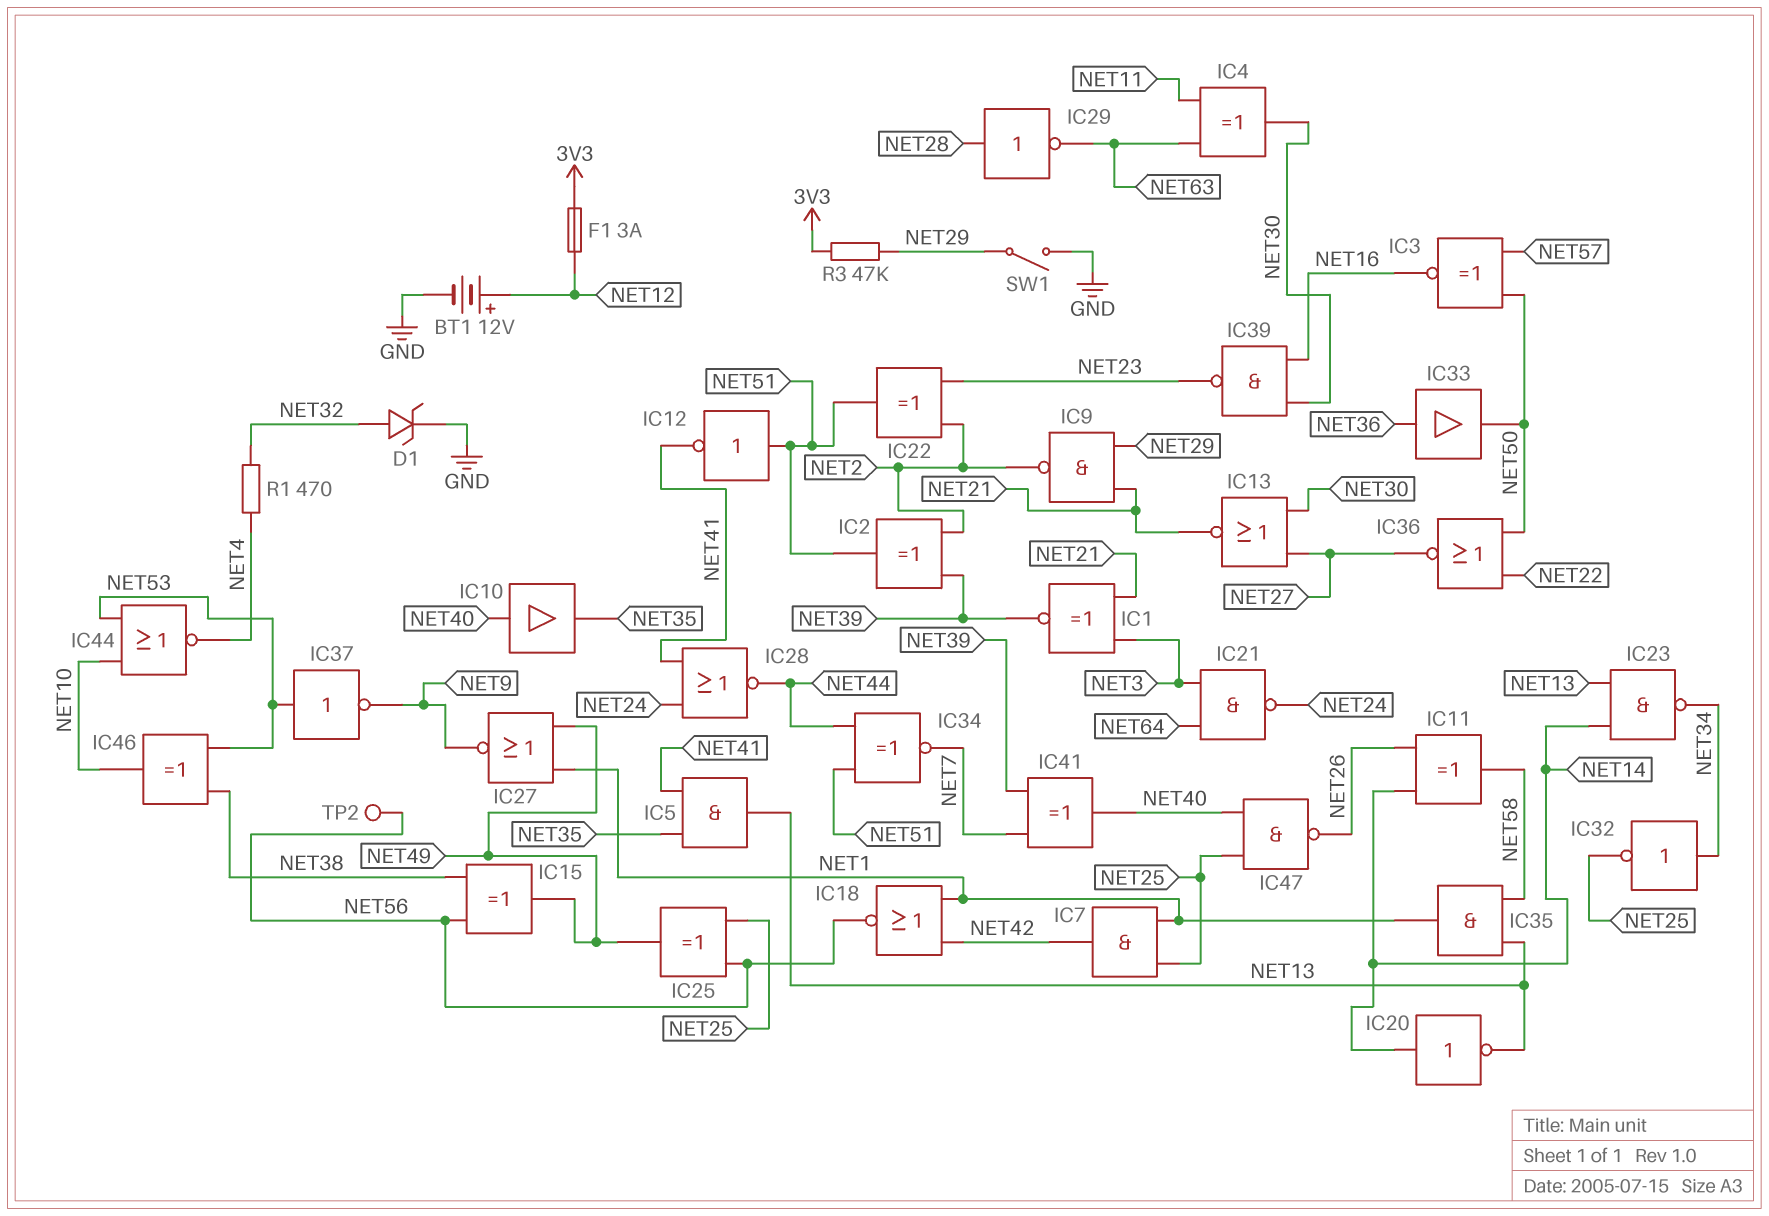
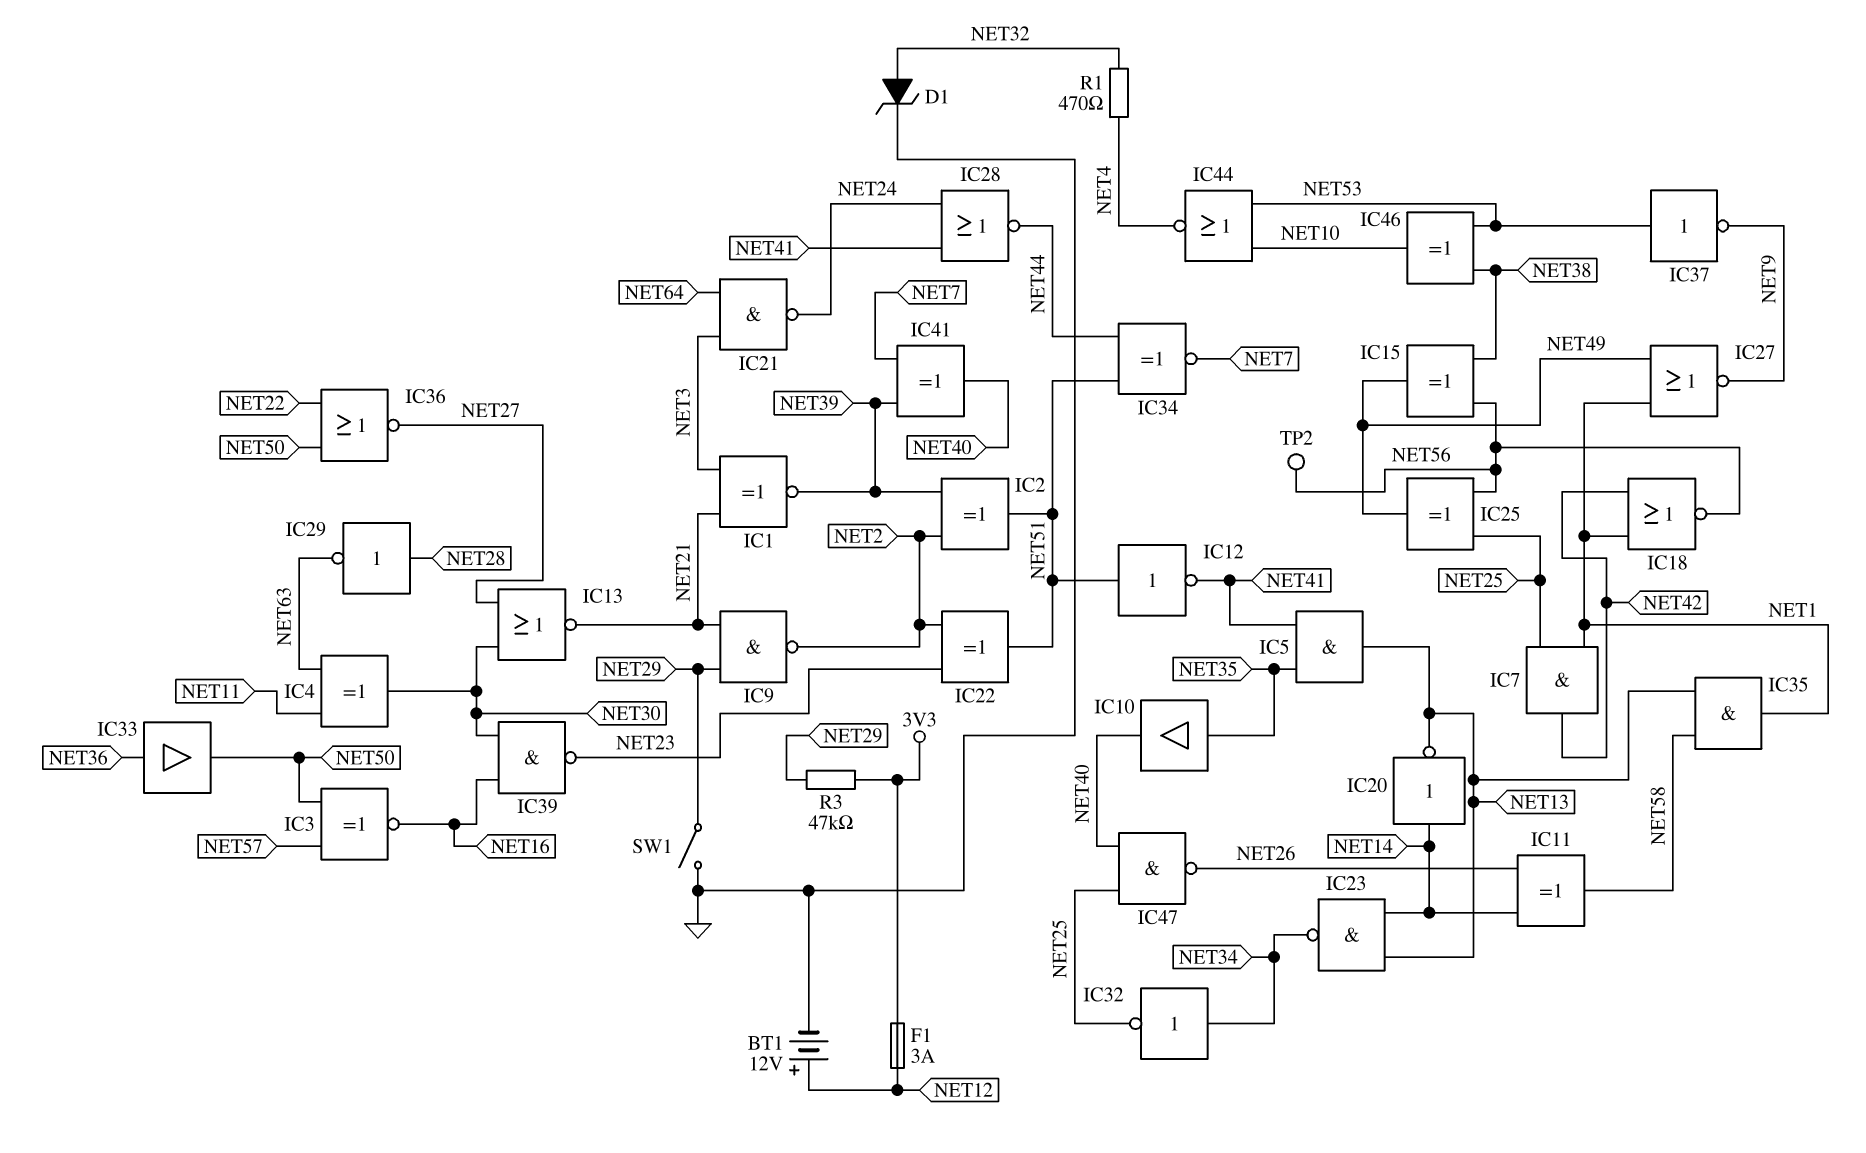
IC10: buffer (in NET40, out NET35) -> buffer (in NET35, out NET40)

